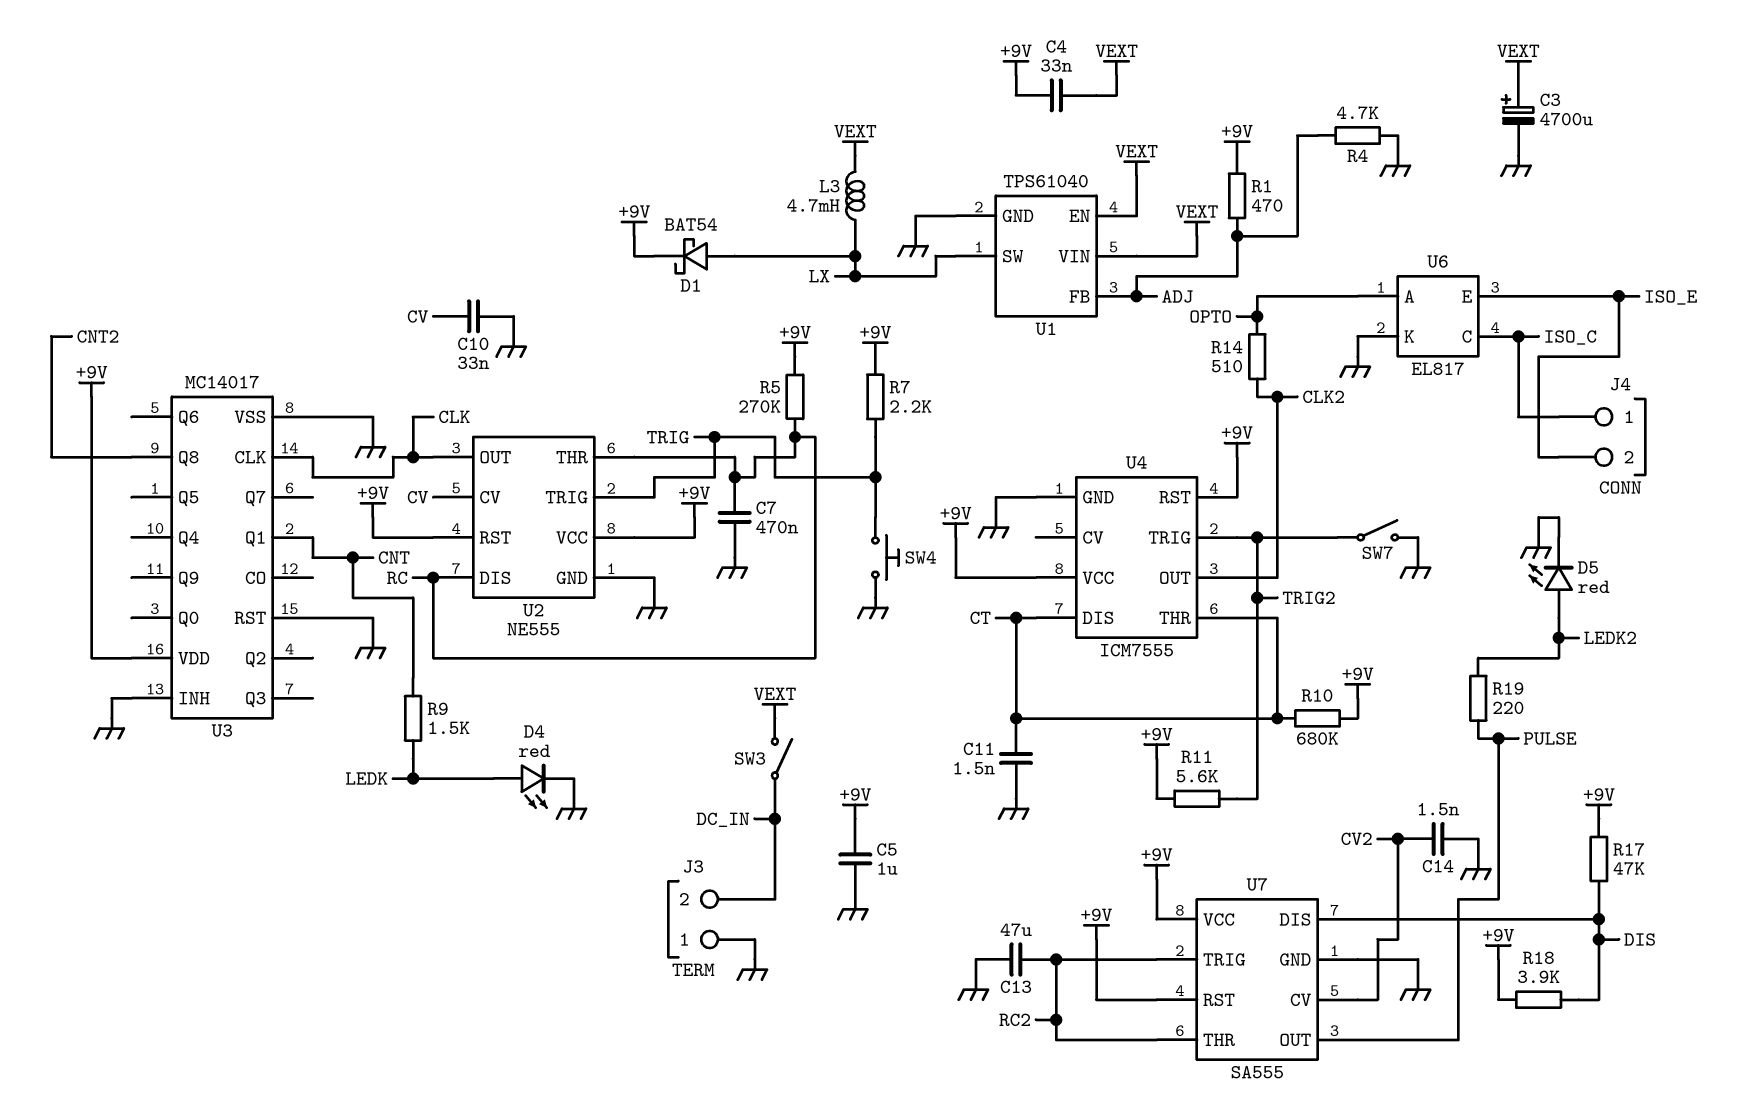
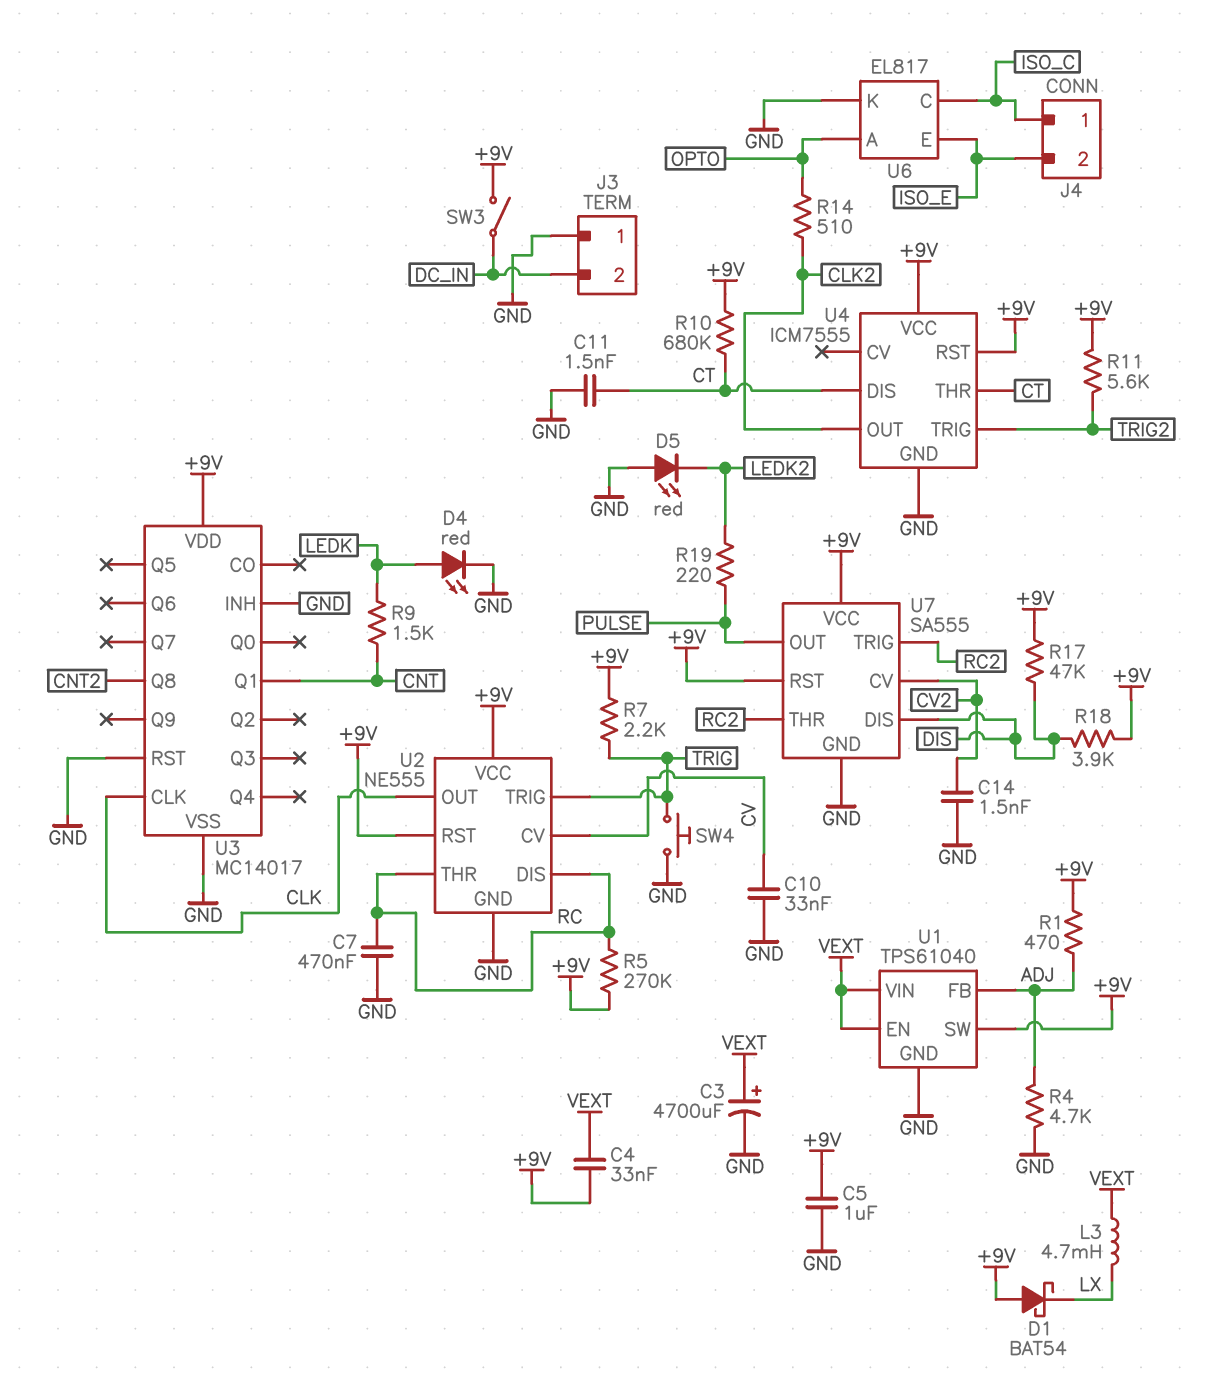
C13: 47uF (GND, RC2) -> none
D1: schottky BAT54 (A LX, K +9V) -> schottky BAT54 (A +9V, K LX)
D5: LED red (A LEDK2, K GND) -> LED red (A GND, K LEDK2)
SW3: switch (DC_IN, VEXT) -> switch (+9V, DC_IN)
SW7: switch (GND, TRIG2) -> none
U1 pin SW: LX -> +9V

